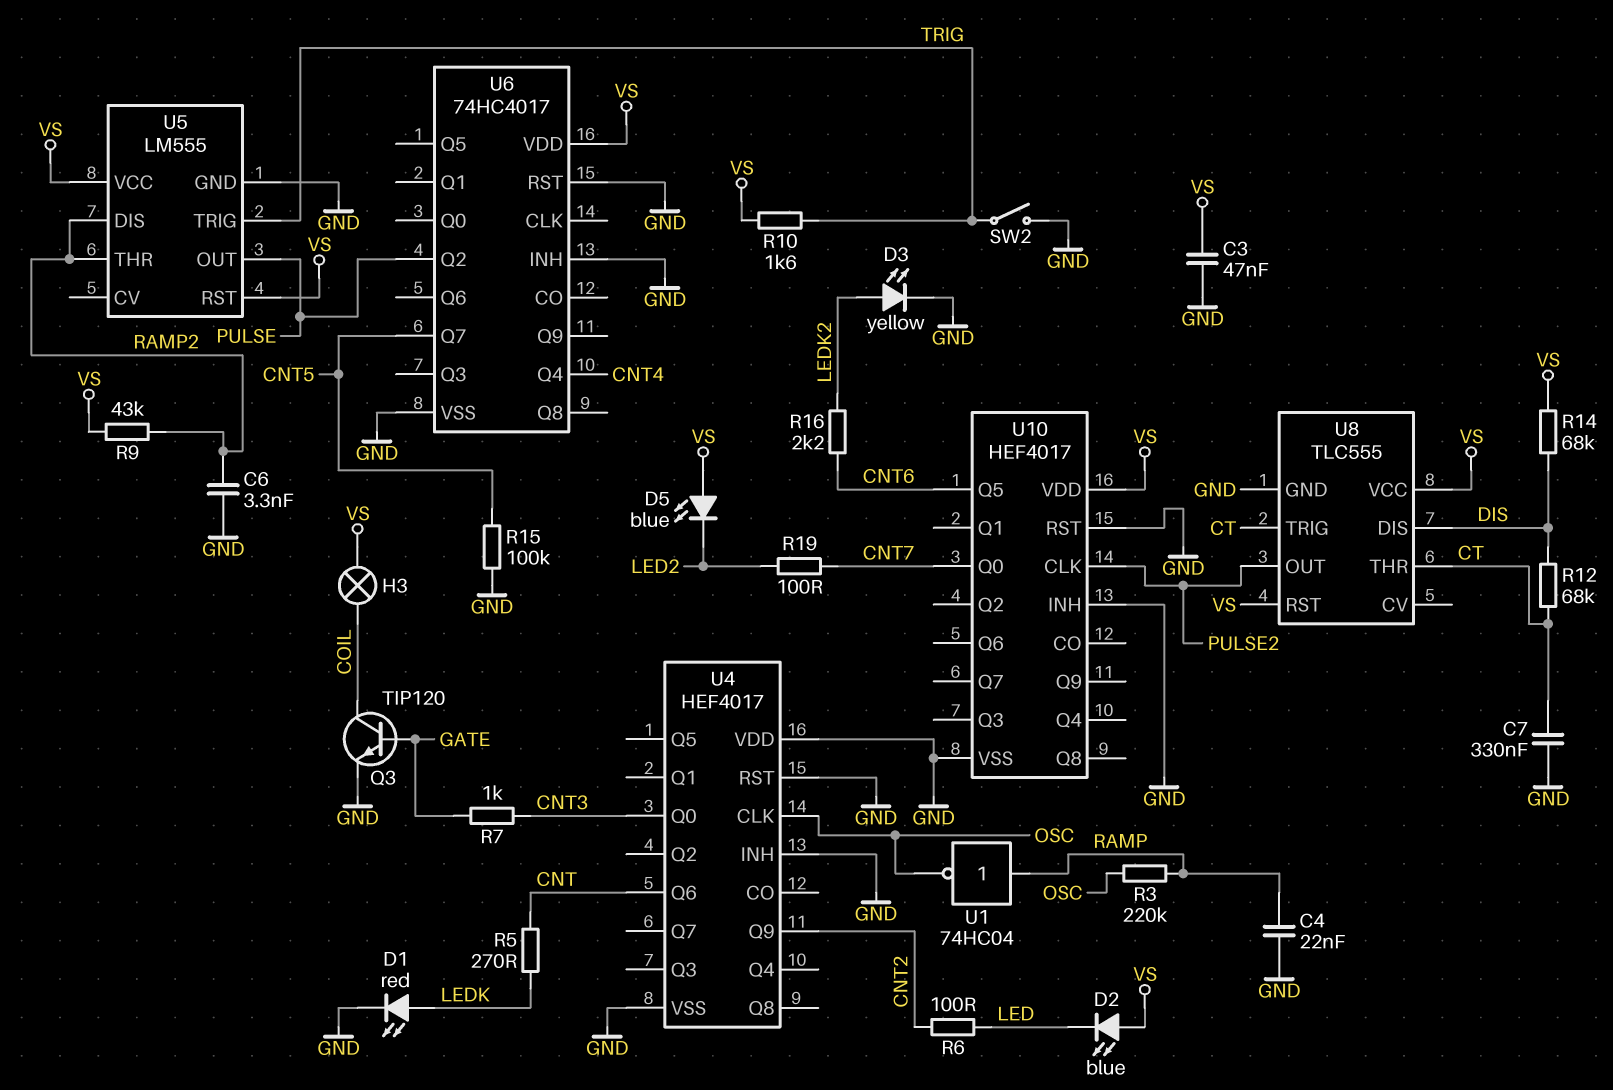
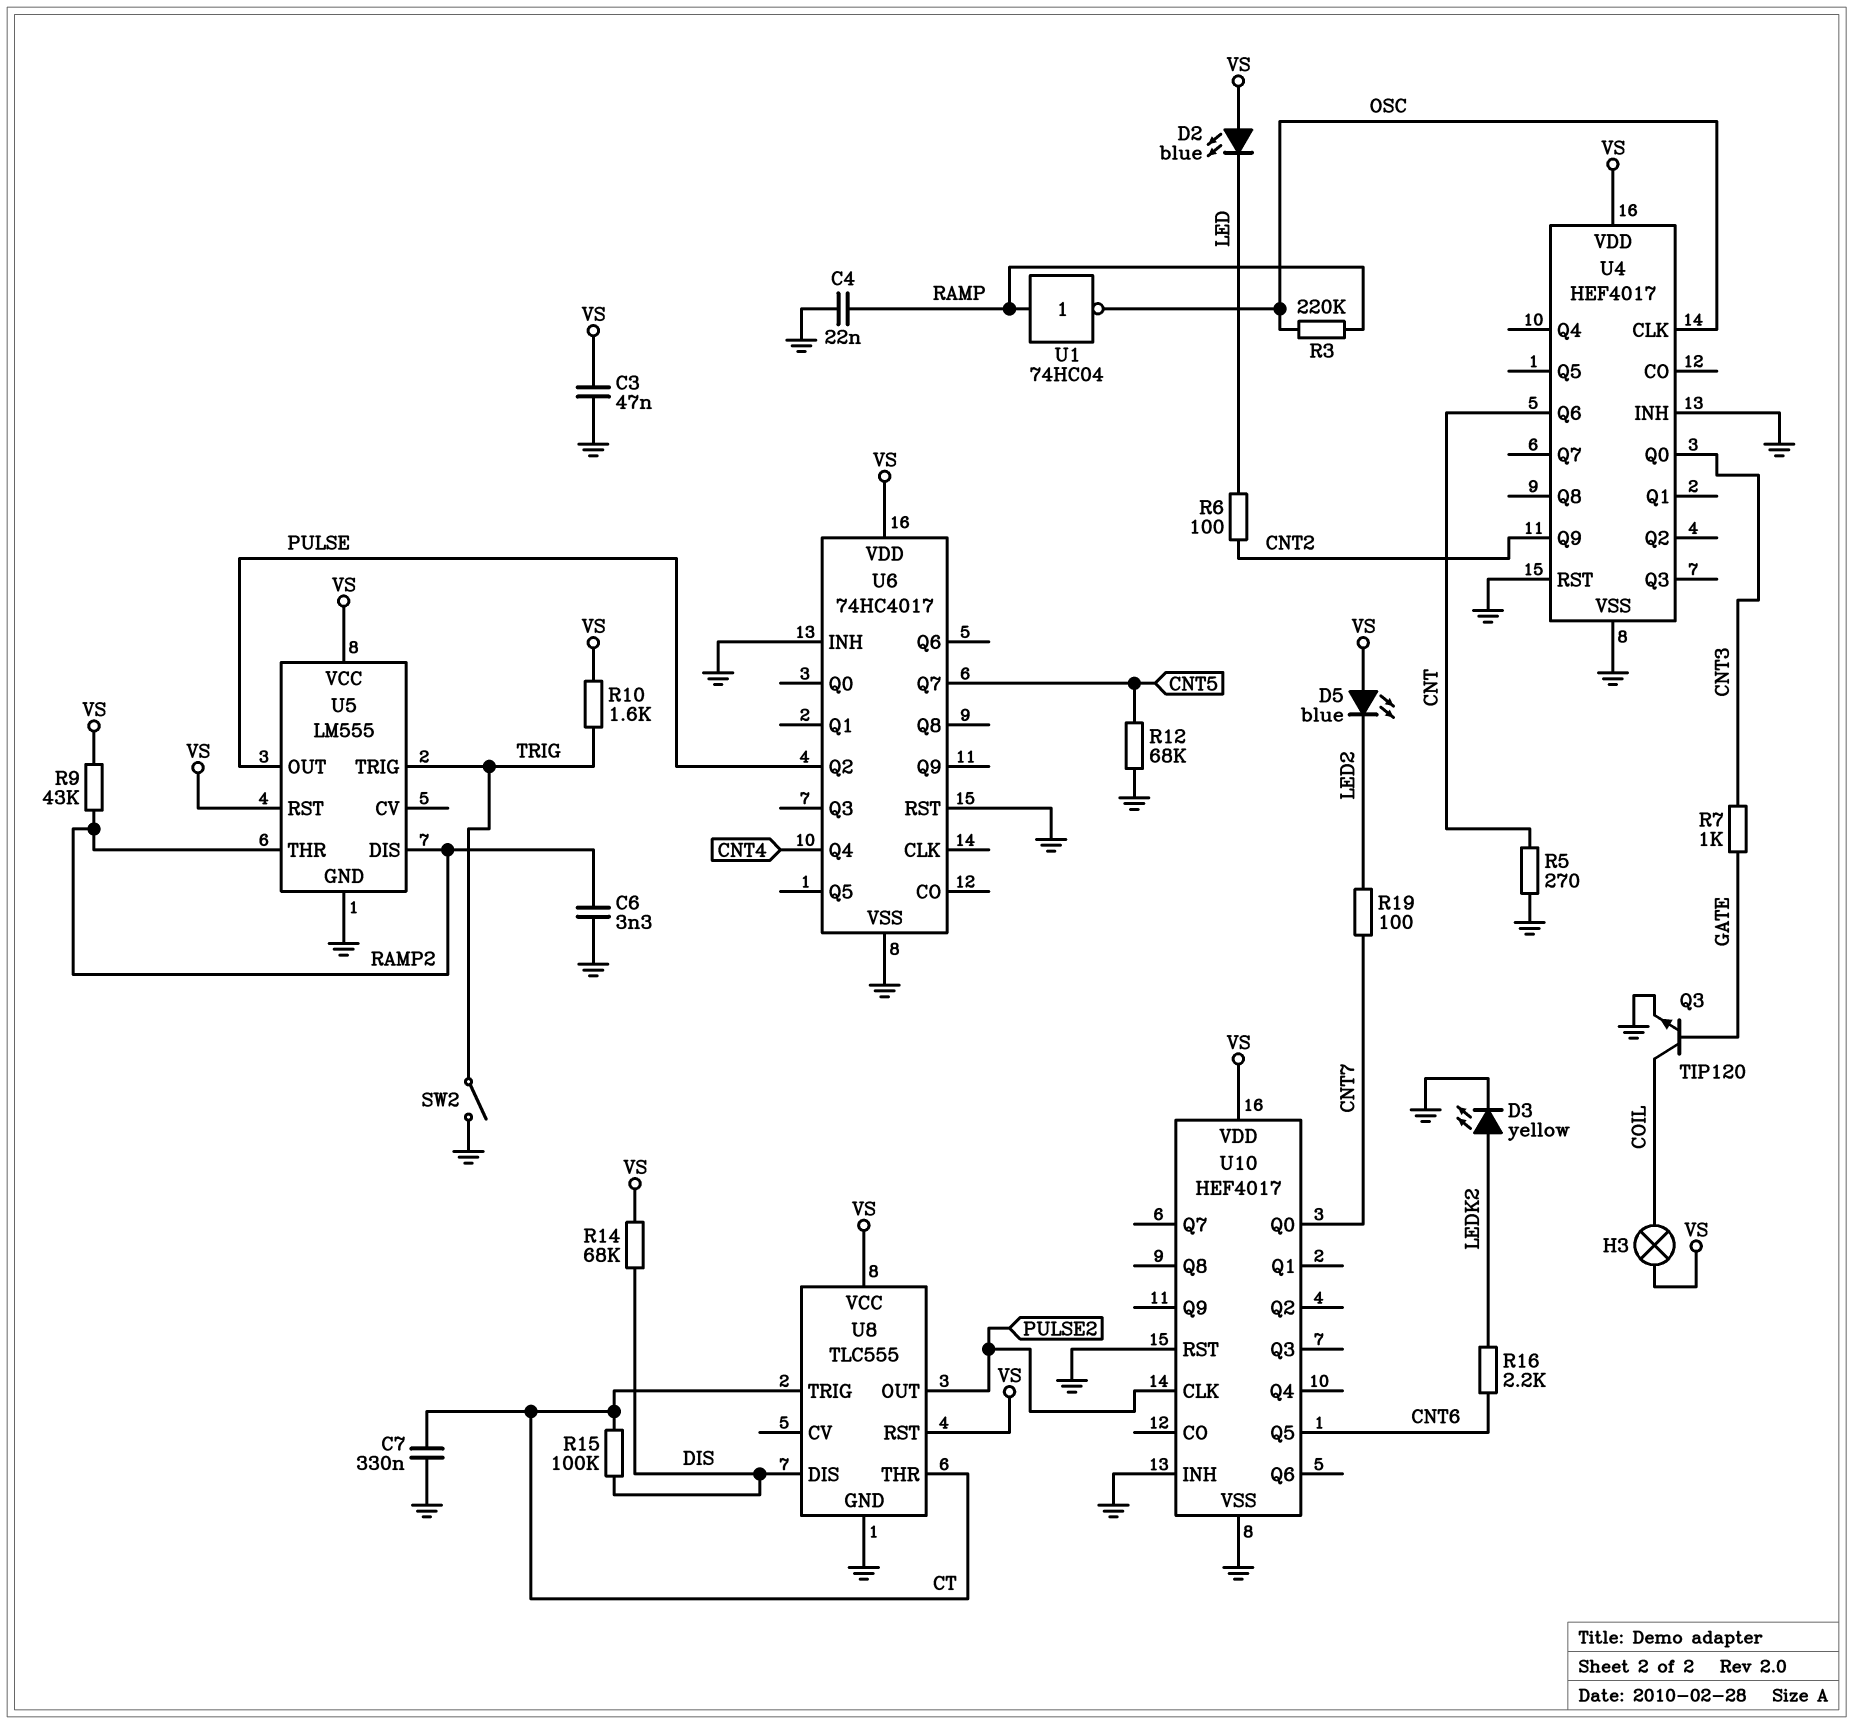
D1: LED red (A LEDK, K GND) -> none
R5: 270 (CNT, LEDK) -> 270 (CNT, GND)
R12: 68k (CT, DIS) -> 68k (CNT5, GND)
R15: 100k (CNT5, GND) -> 100k (CT, DIS)
U4 pin VDD: GND -> VS

